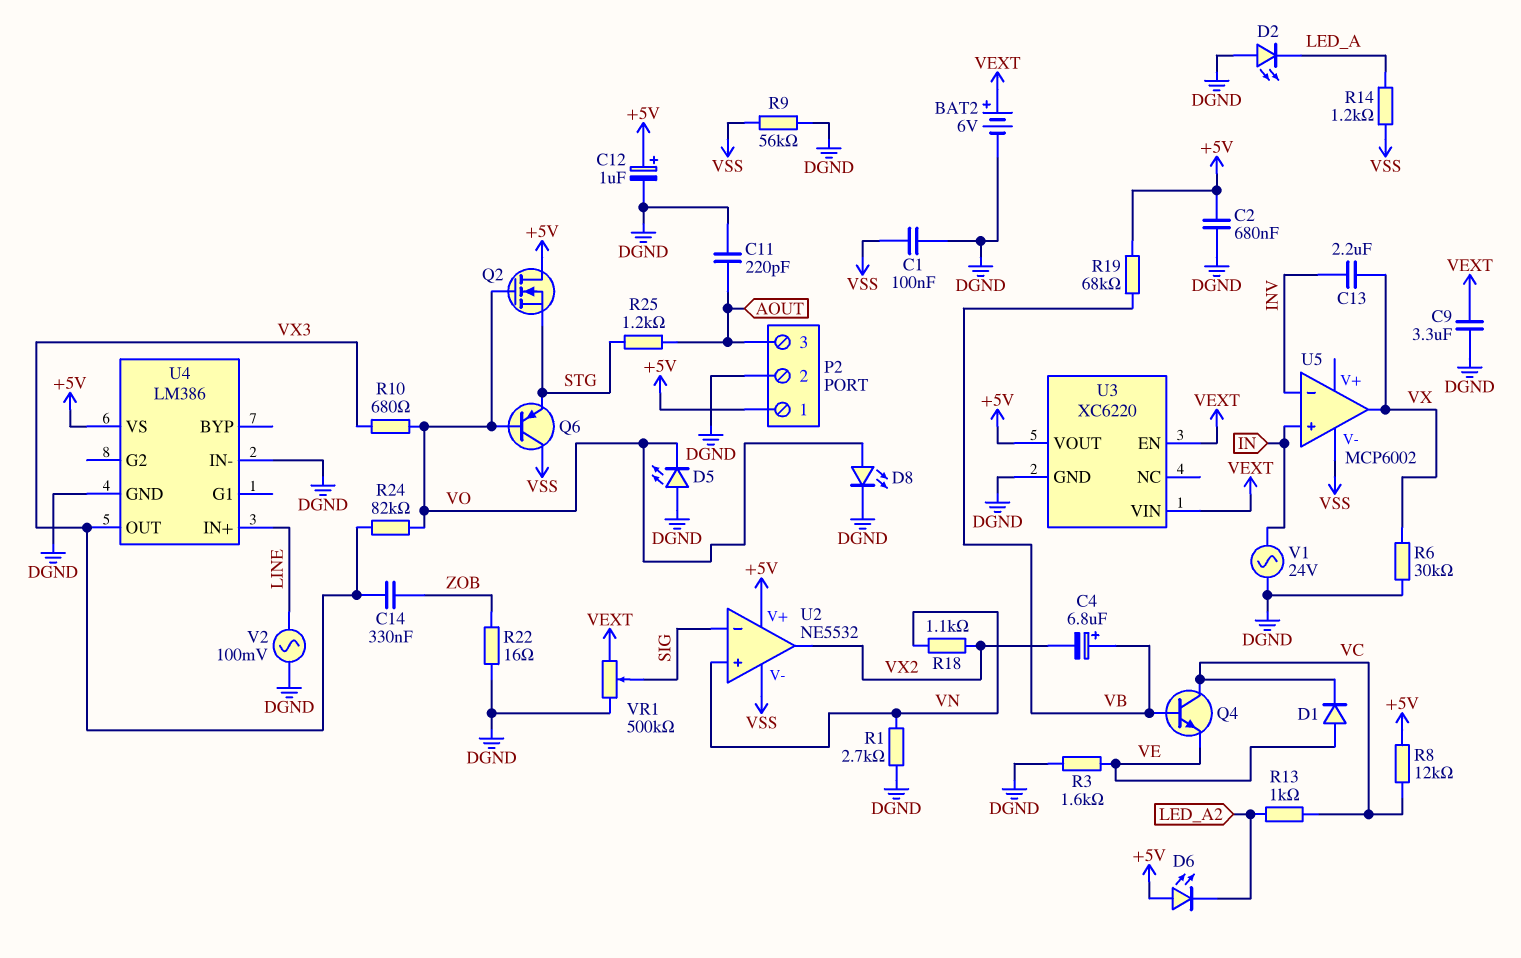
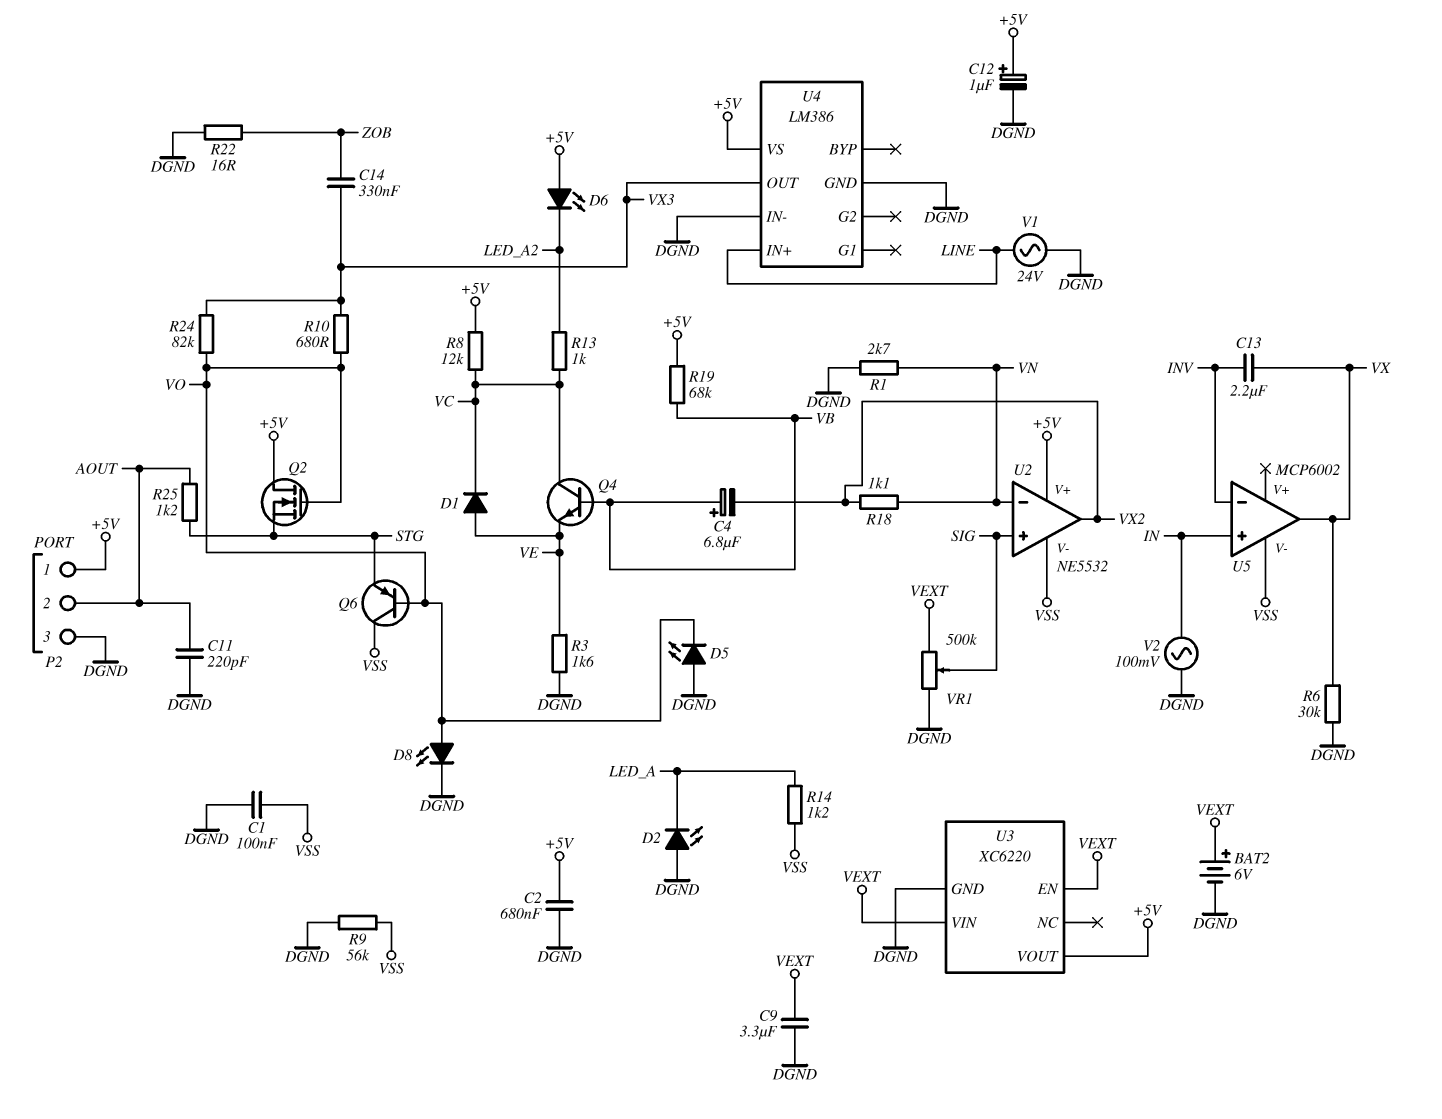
P2 pin 2: DGND -> AOUT
P2 pin 3: AOUT -> DGND
U2 pin in+: VN -> SIG
U2 pin in-: SIG -> VN
V1: AC 24V (DGND, IN) -> AC 24V (DGND, LINE)
V2: AC 100mV (DGND, LINE) -> AC 100mV (DGND, IN)

